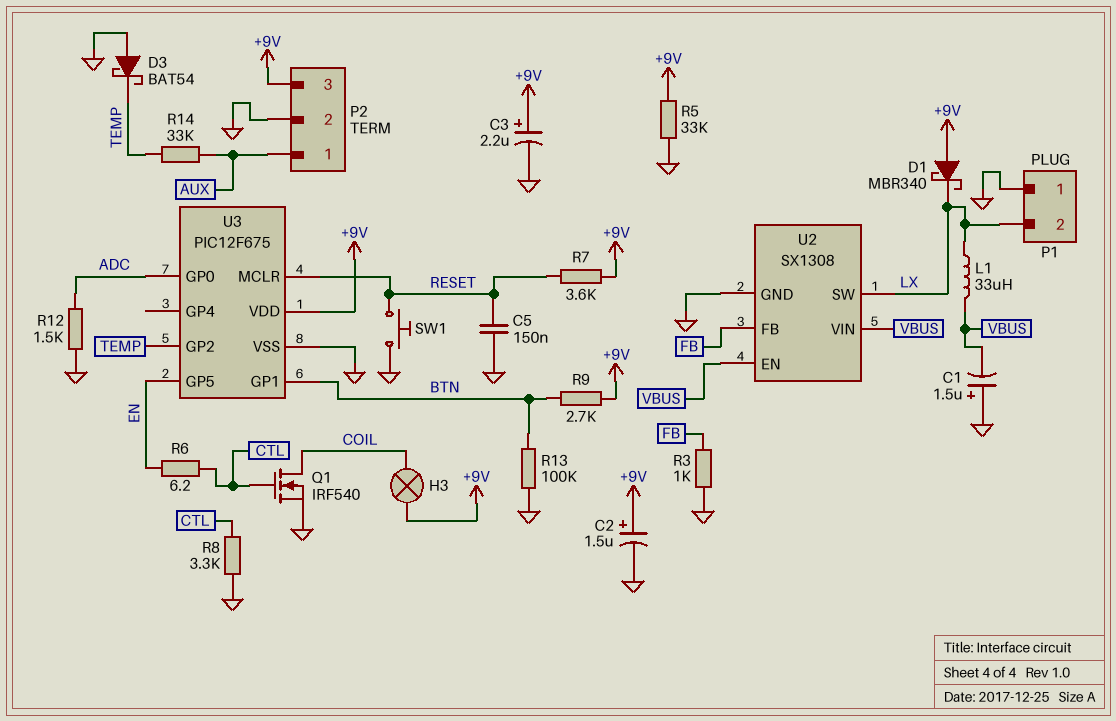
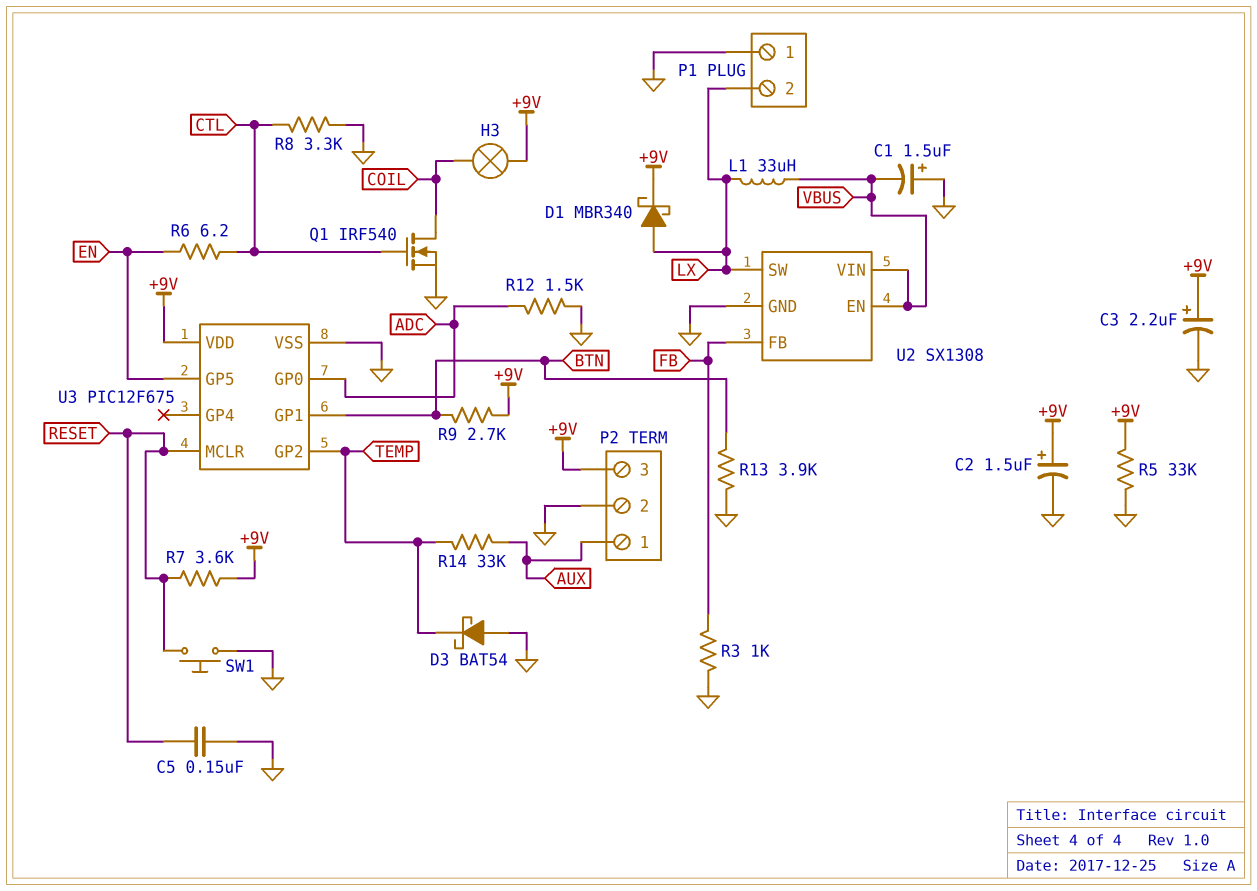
D1: schottky MBR340 (A +9V, K LX) -> schottky MBR340 (A LX, K +9V)
R13: 100k (BTN, GND) -> 3.9k (BTN, GND)

